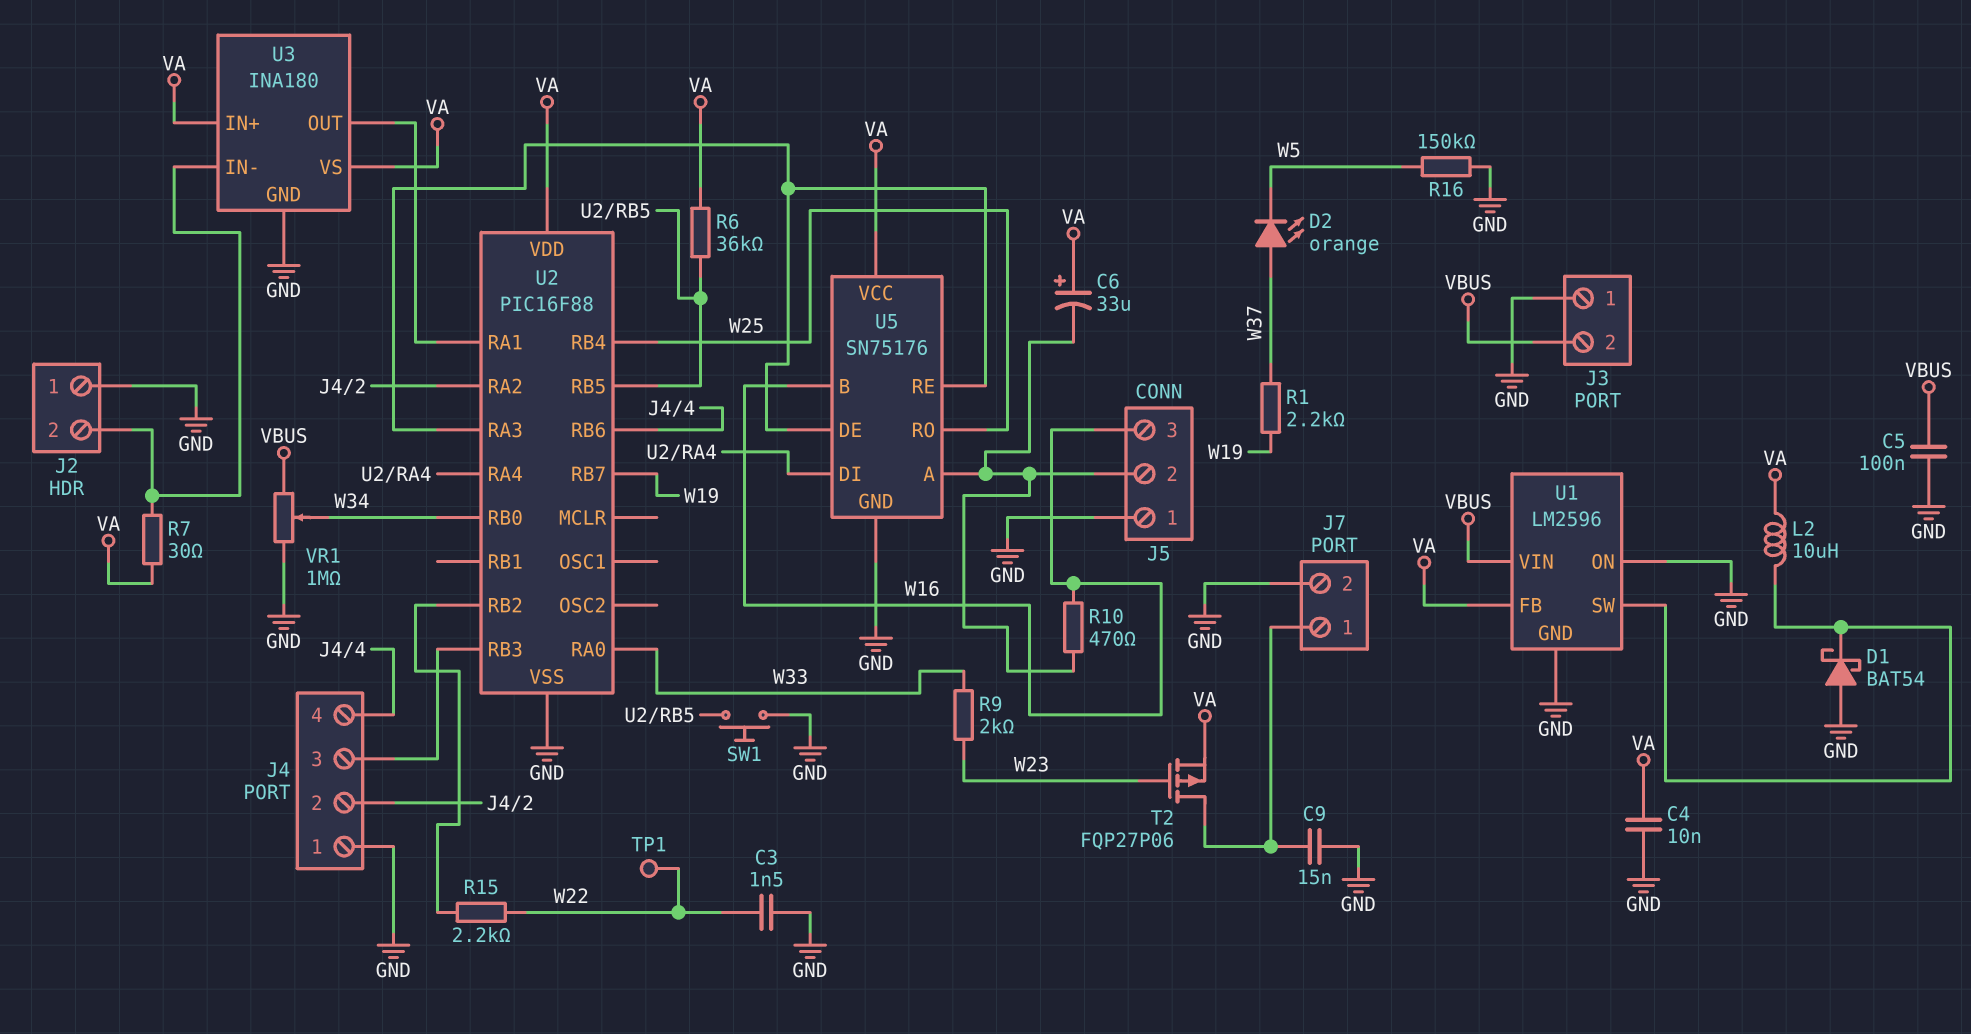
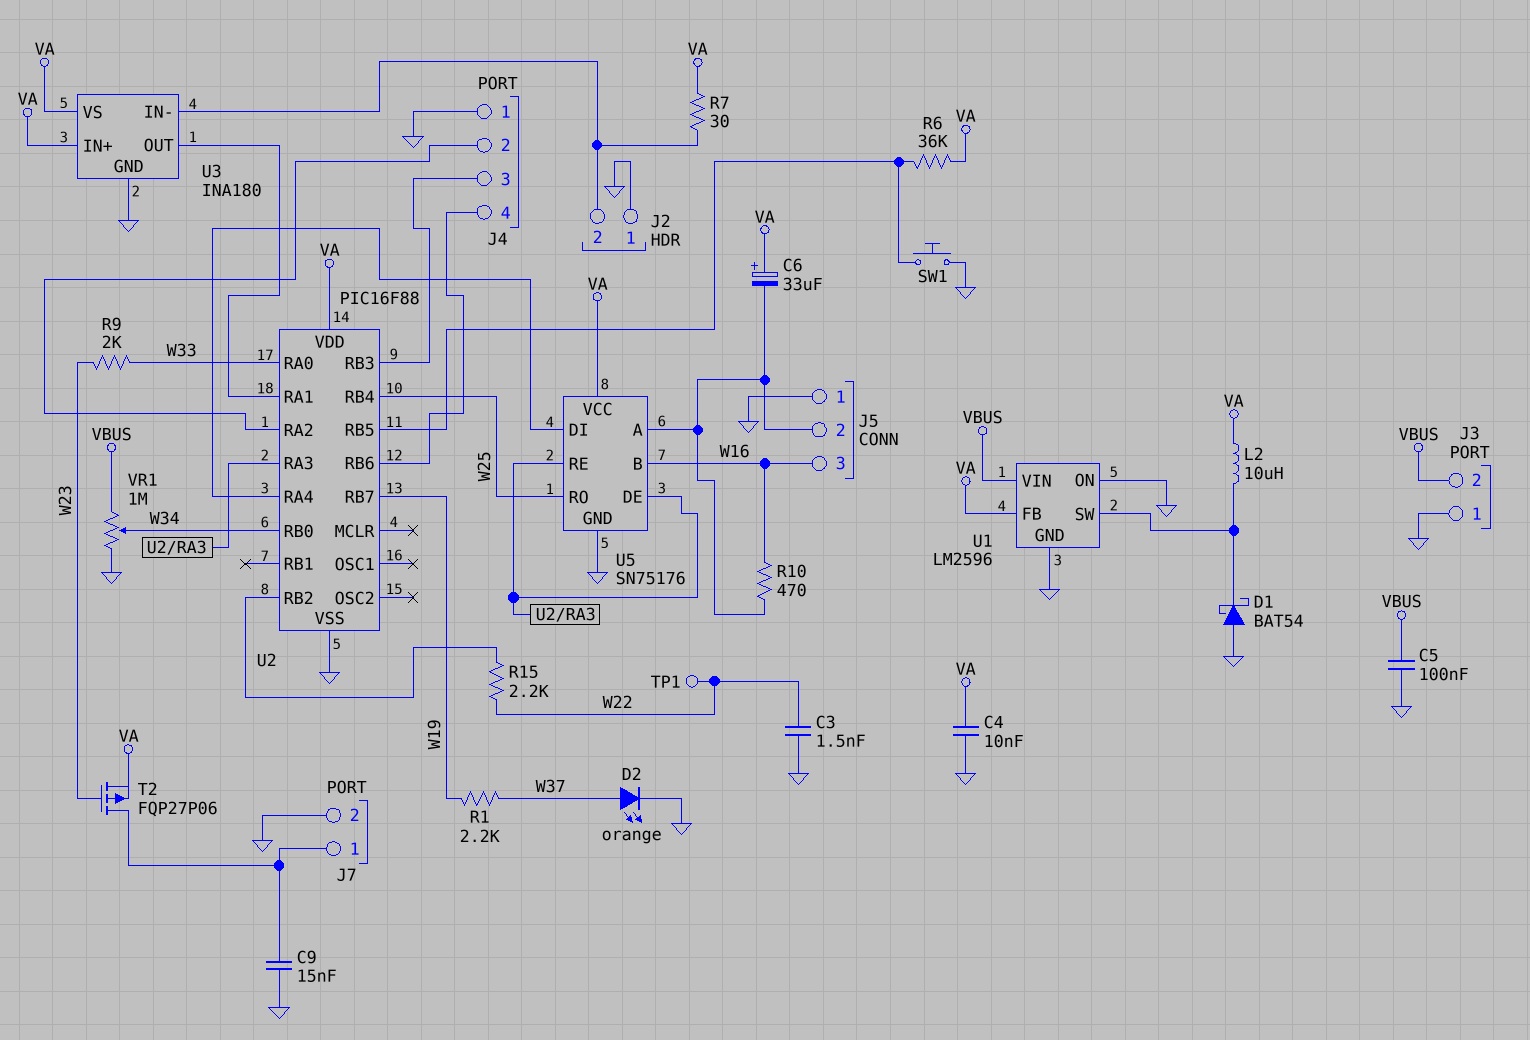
D2: LED orange (A W37, K W5) -> LED orange (A W37, K GND)
R16: 150k (GND, W5) -> none

